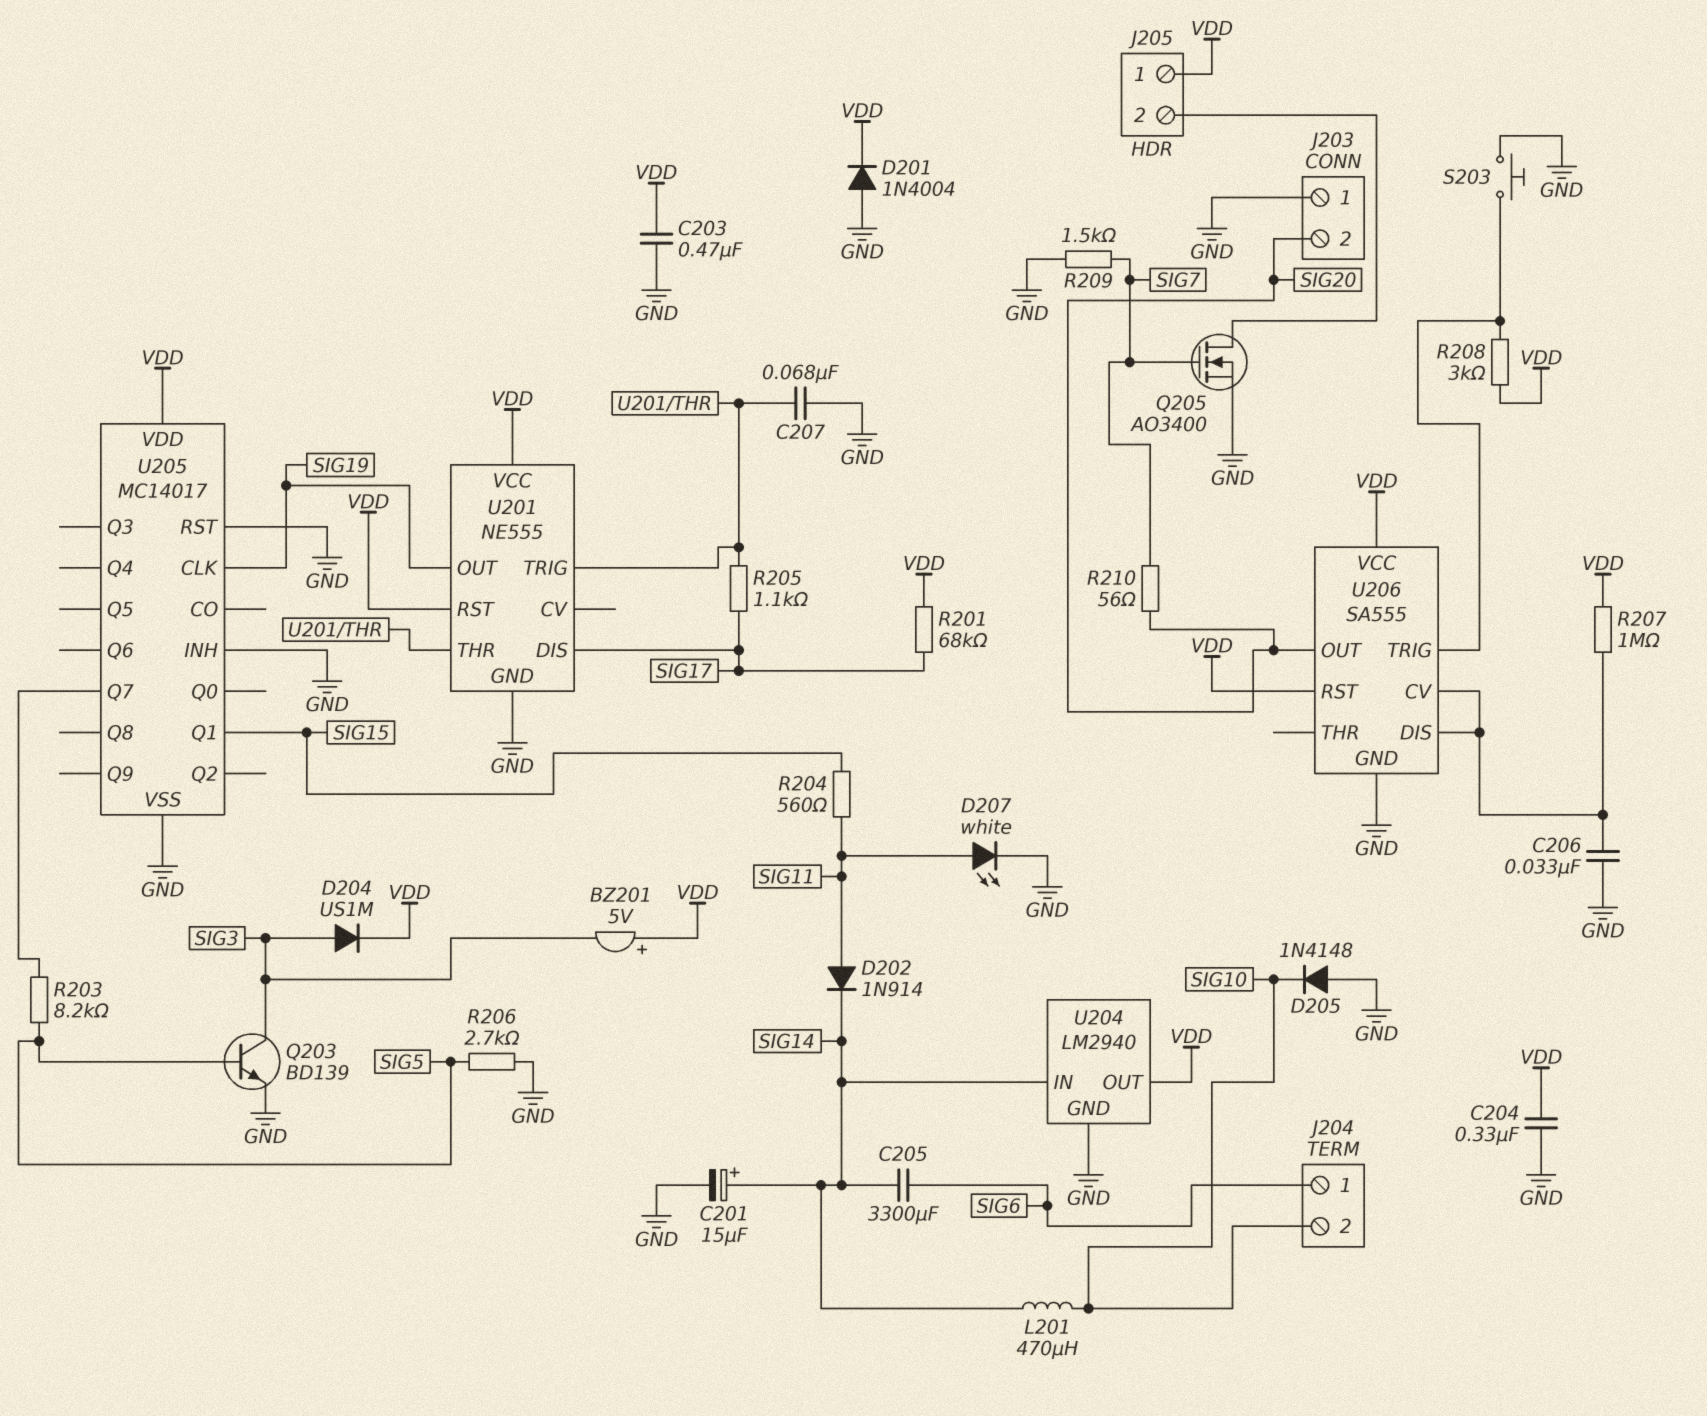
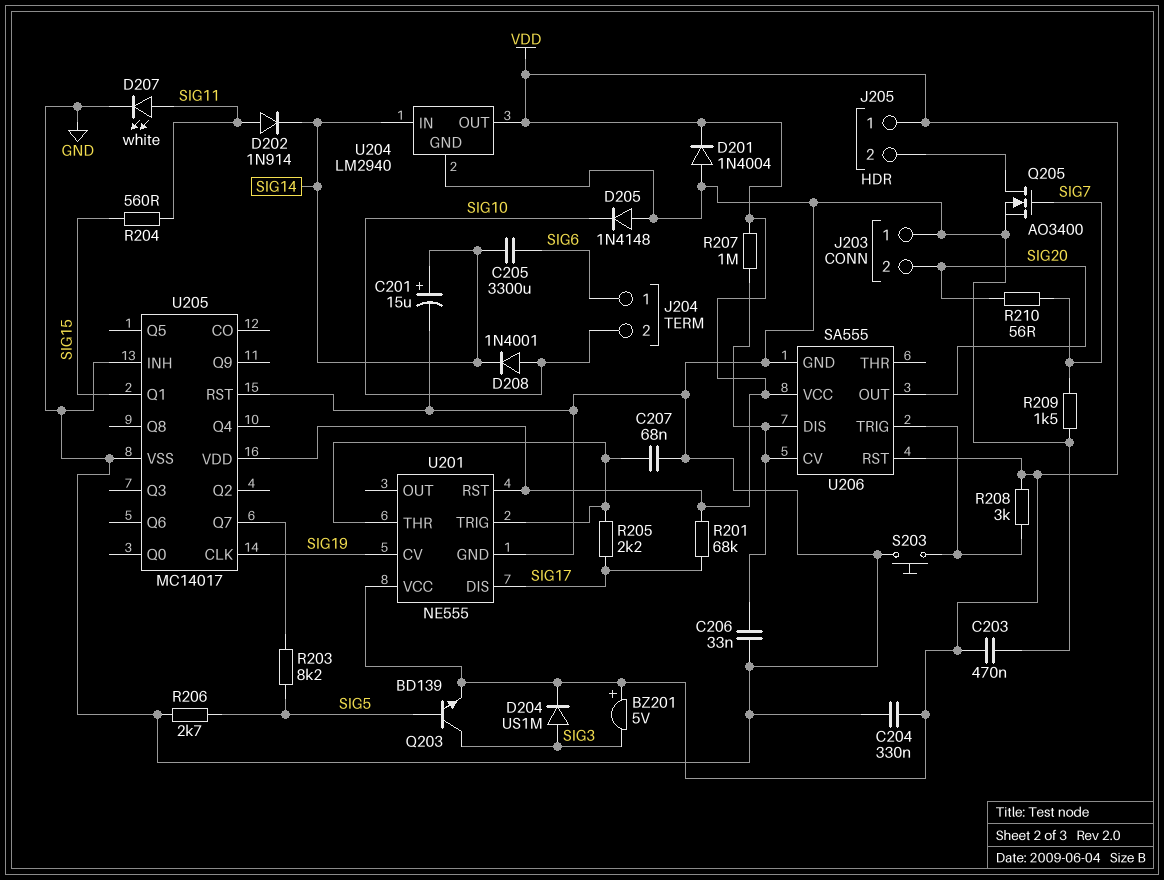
D208: none -> diode 1N4001 (A SIG10, K SIG14)
L201: 470uH (SIG10, SIG14) -> none
Q203: NPN BD139 (B SIG5, C SIG3, E GND) -> NPN BD139 (B SIG5, C SIG3, E VDD)
R205: 1.1k (SIG17, U201/THR) -> 2.2k (SIG17, U201/THR)
U201 pin CV: none -> SIG19
U201 pin OUT: SIG19 -> none

